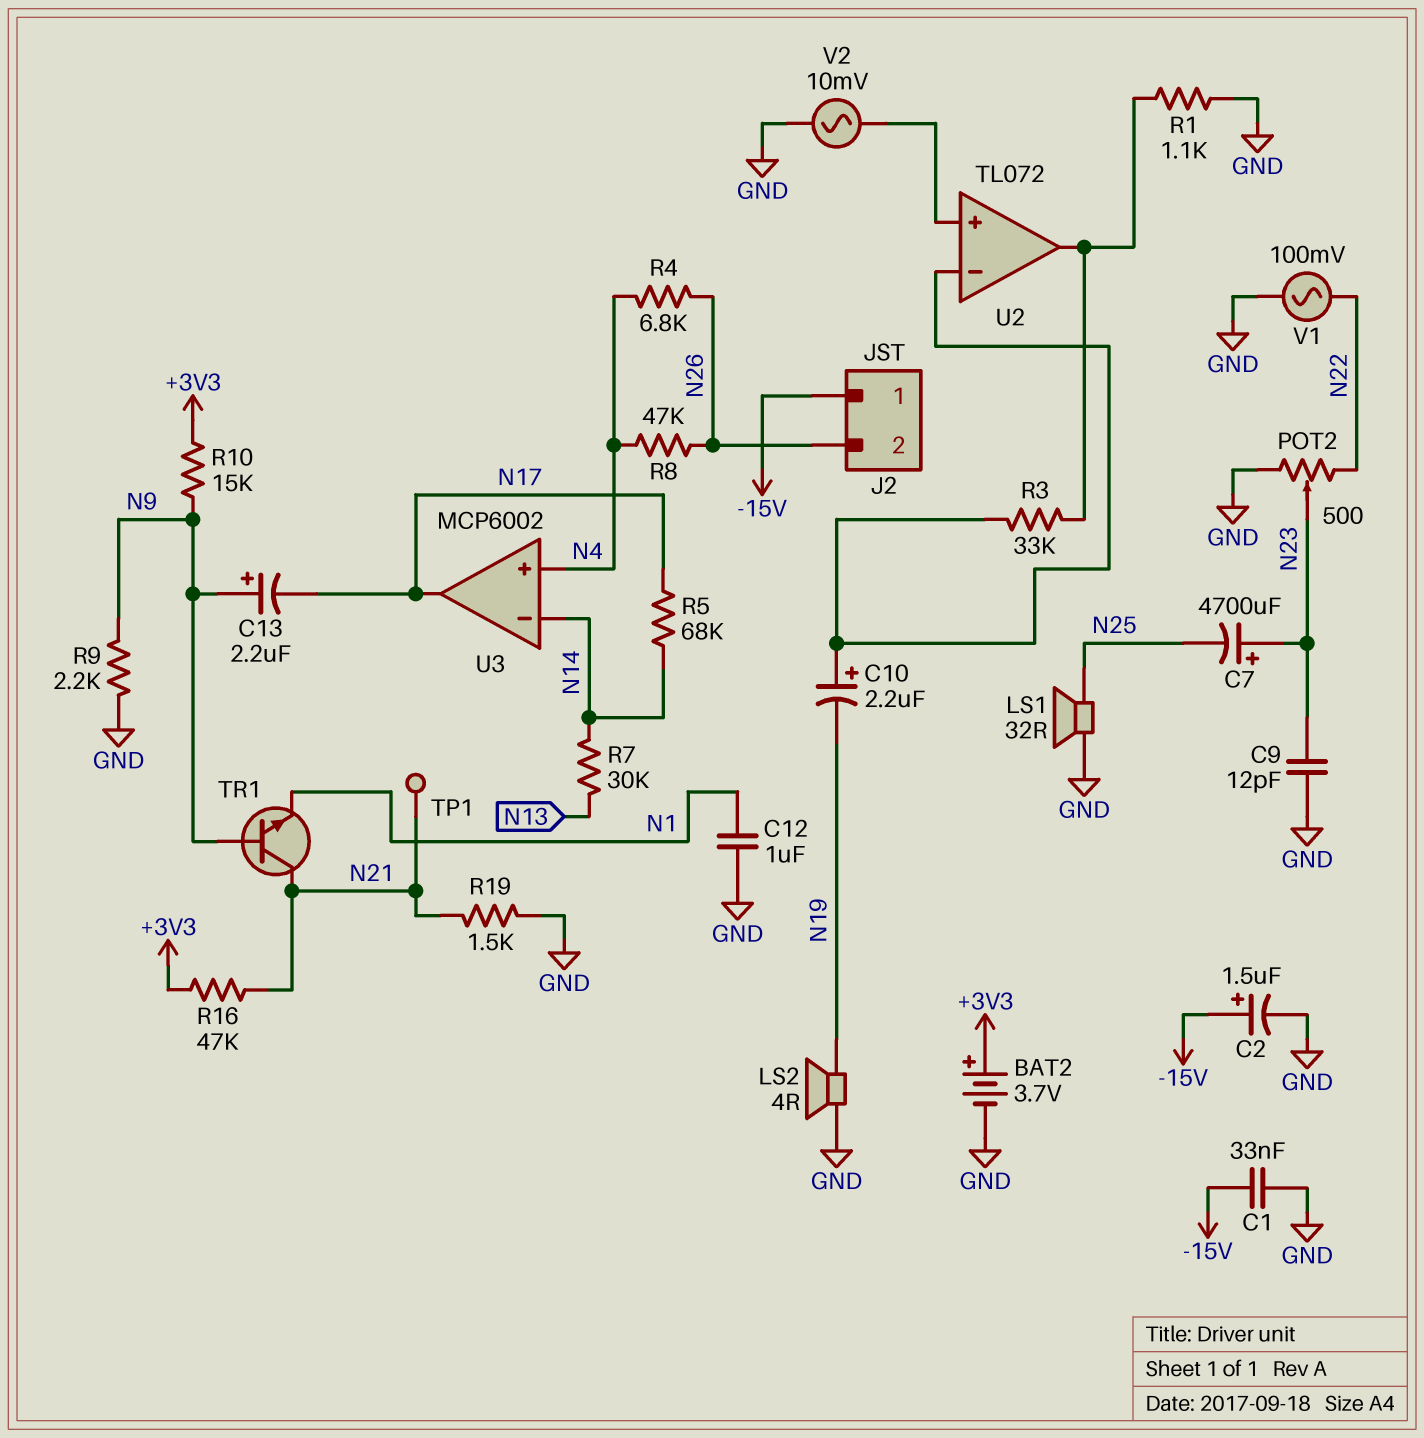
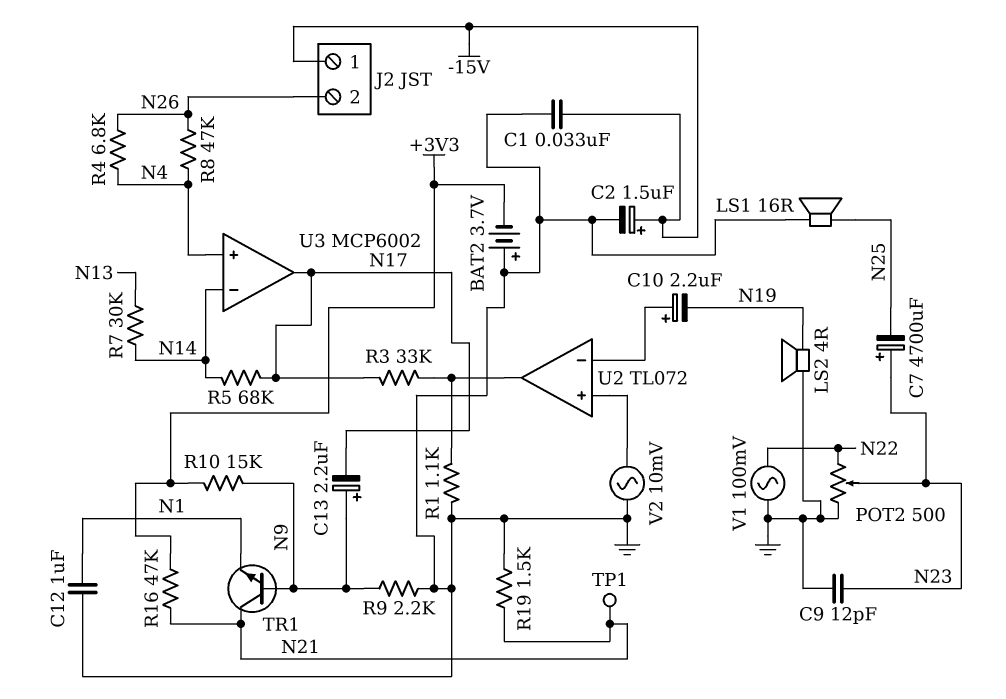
BAT2: 3.7V (plus +3V3, minus GND) -> 3.7V (plus GND, minus +3V3)
LS1: speaker 32R (GND, N25) -> speaker 16R (GND, N25)
R3: 33k (U2/in-, U2/out) -> 33k (N17, U2/out)

